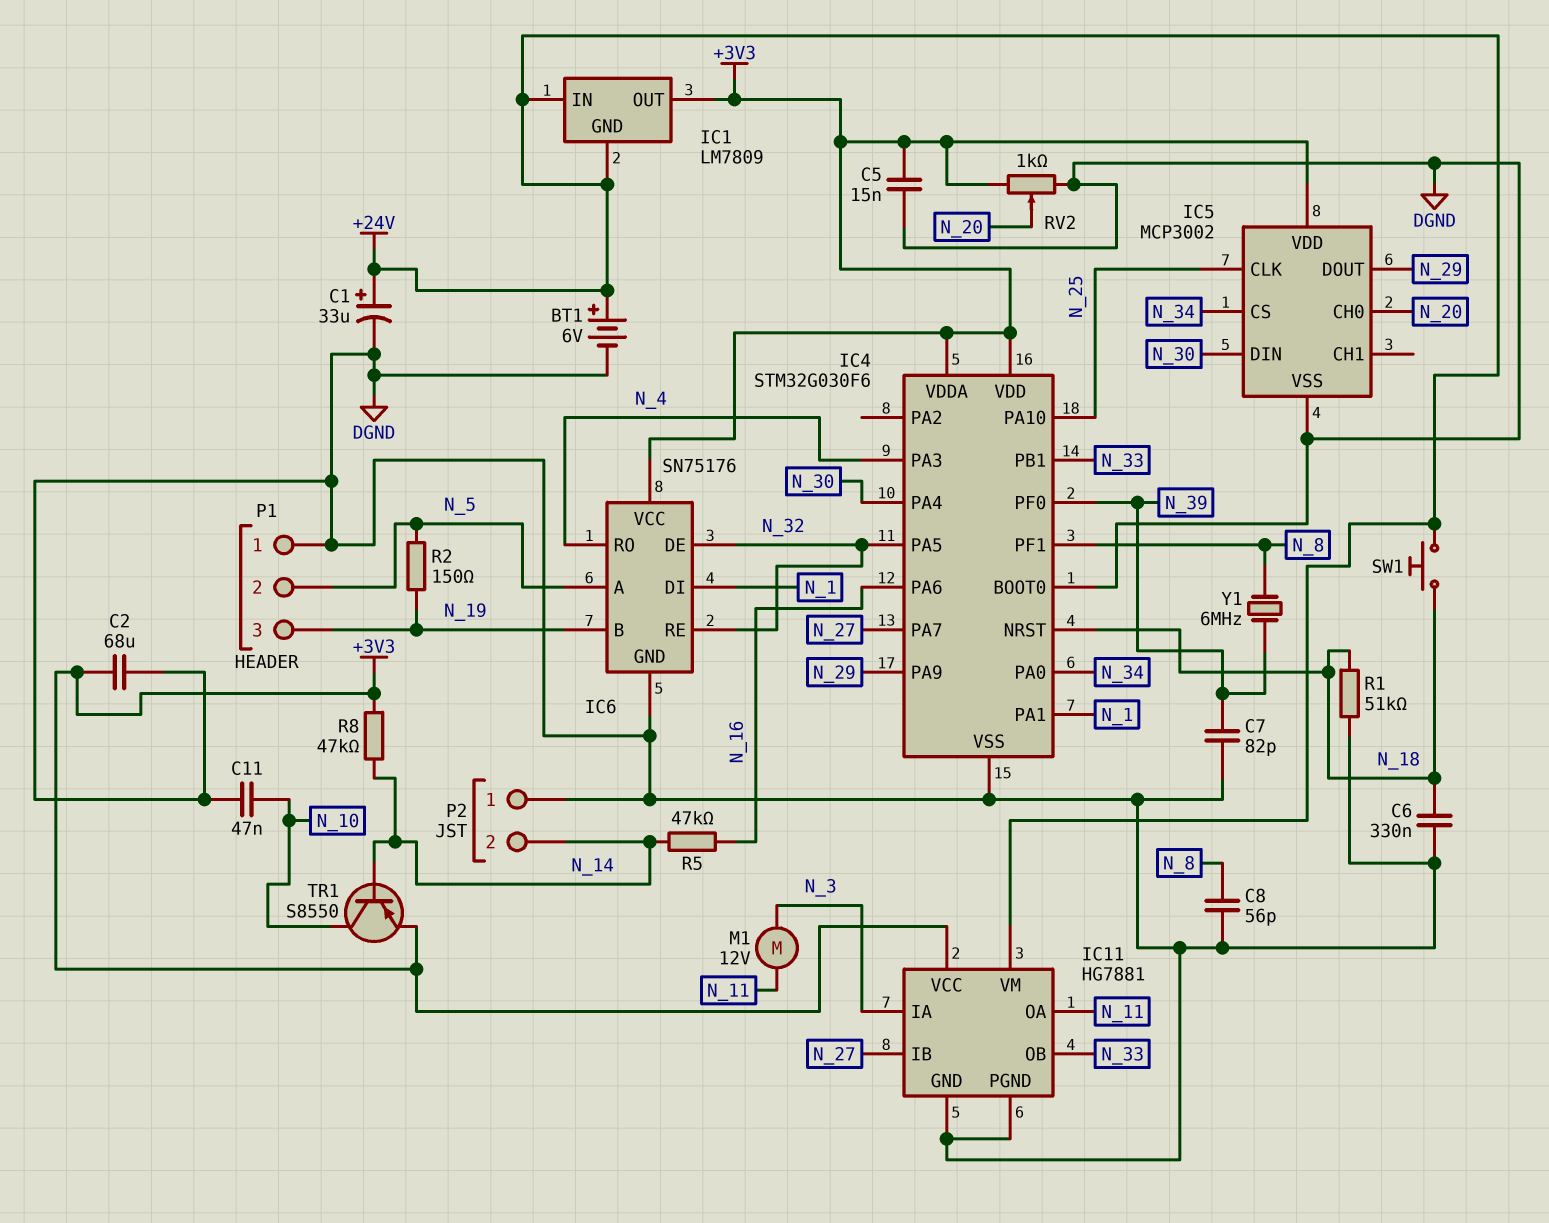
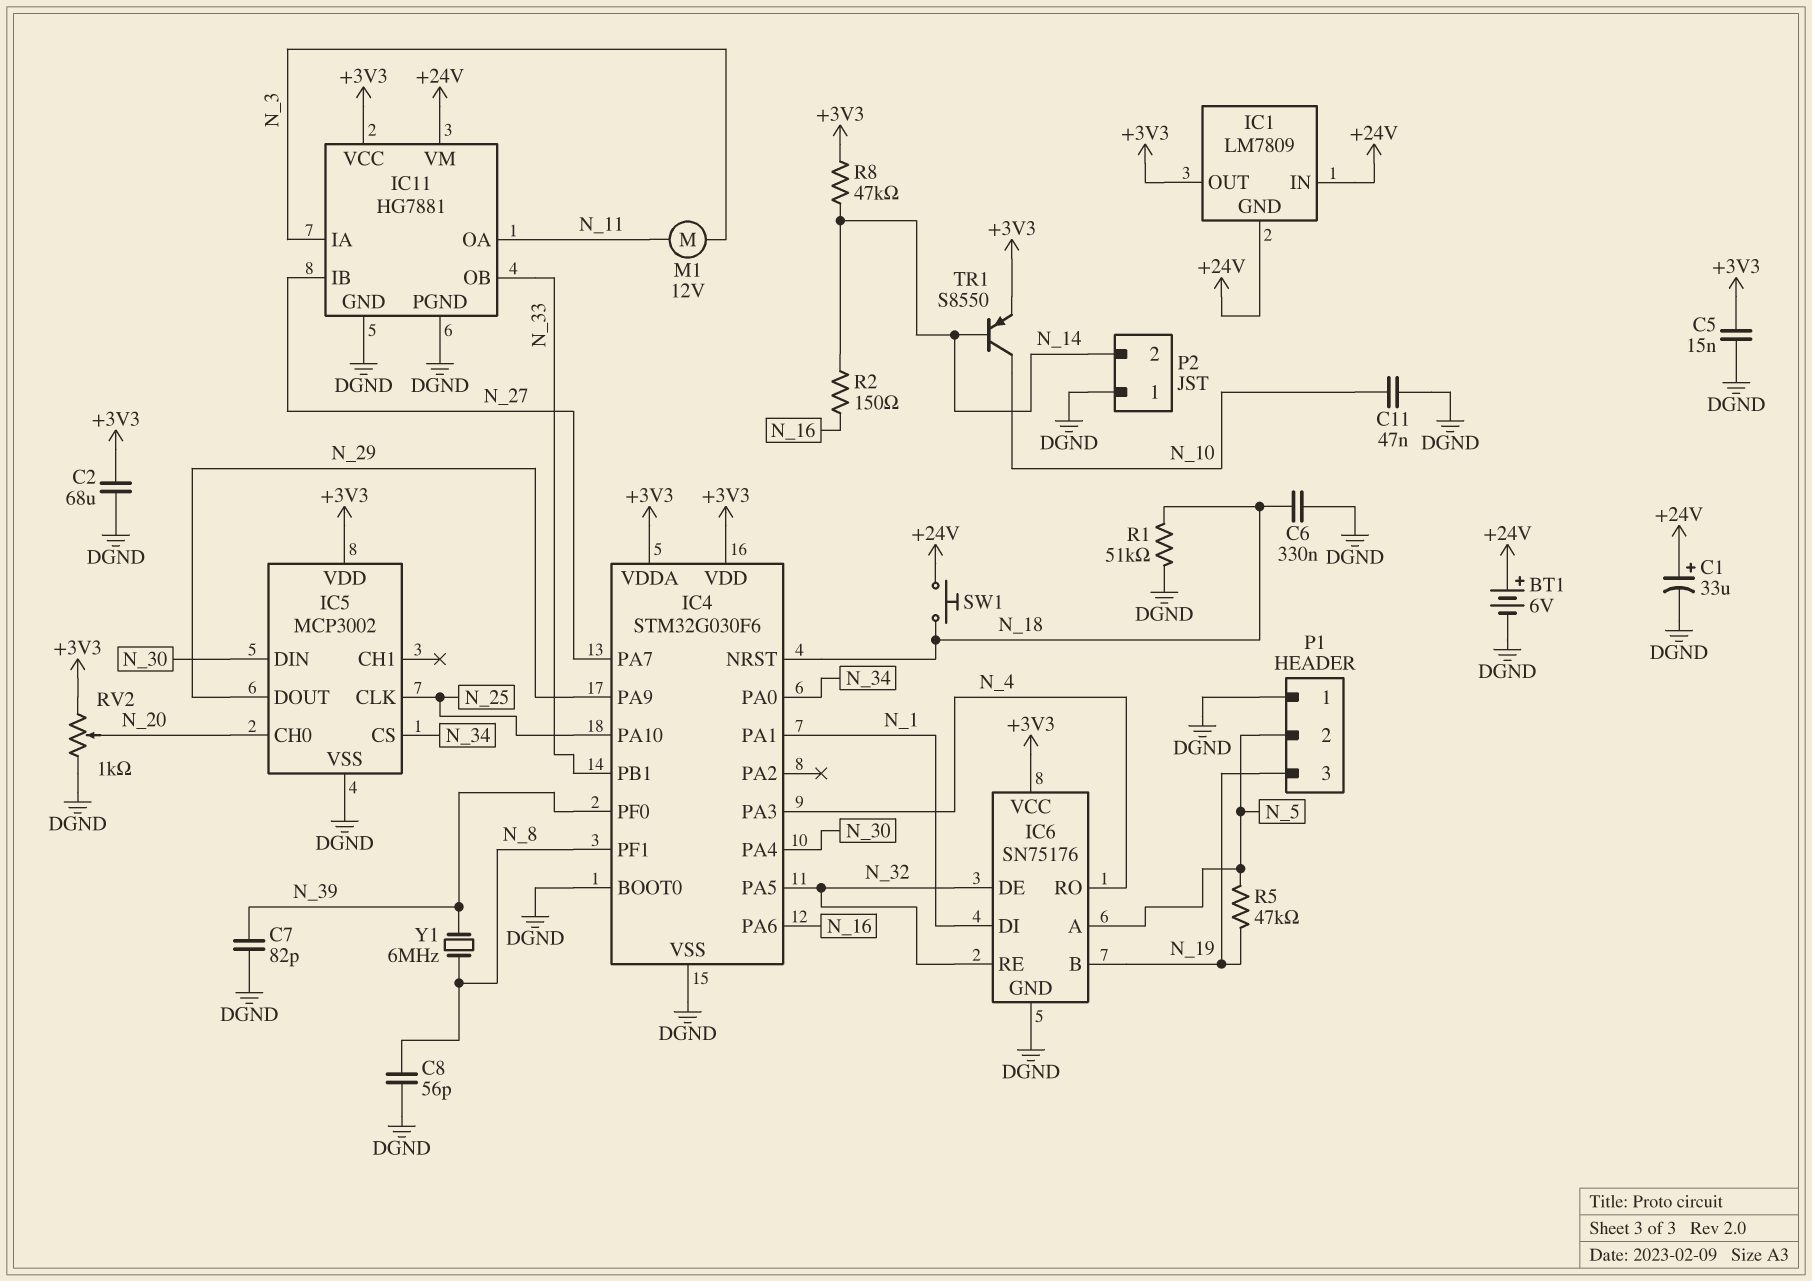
R2: 150 (N_5, N_19) -> 150 (N_14, N_16)
R5: 47k (N_14, N_16) -> 47k (N_5, N_19)

